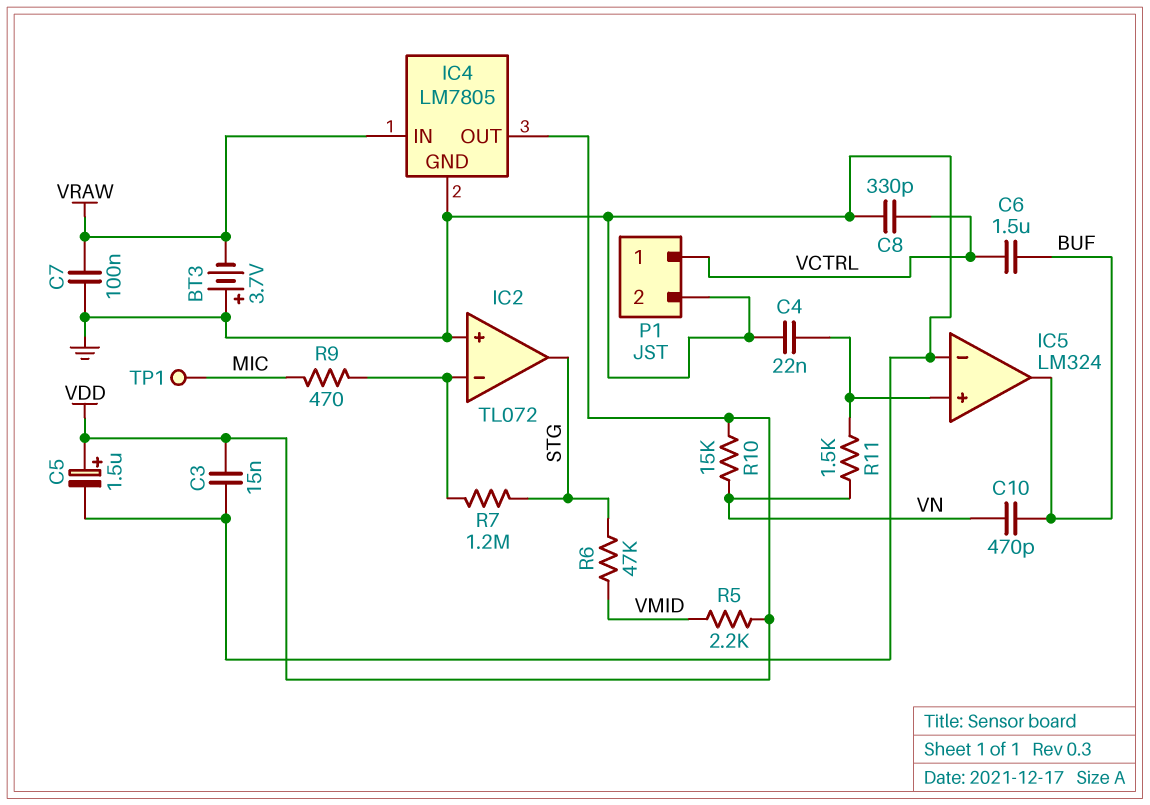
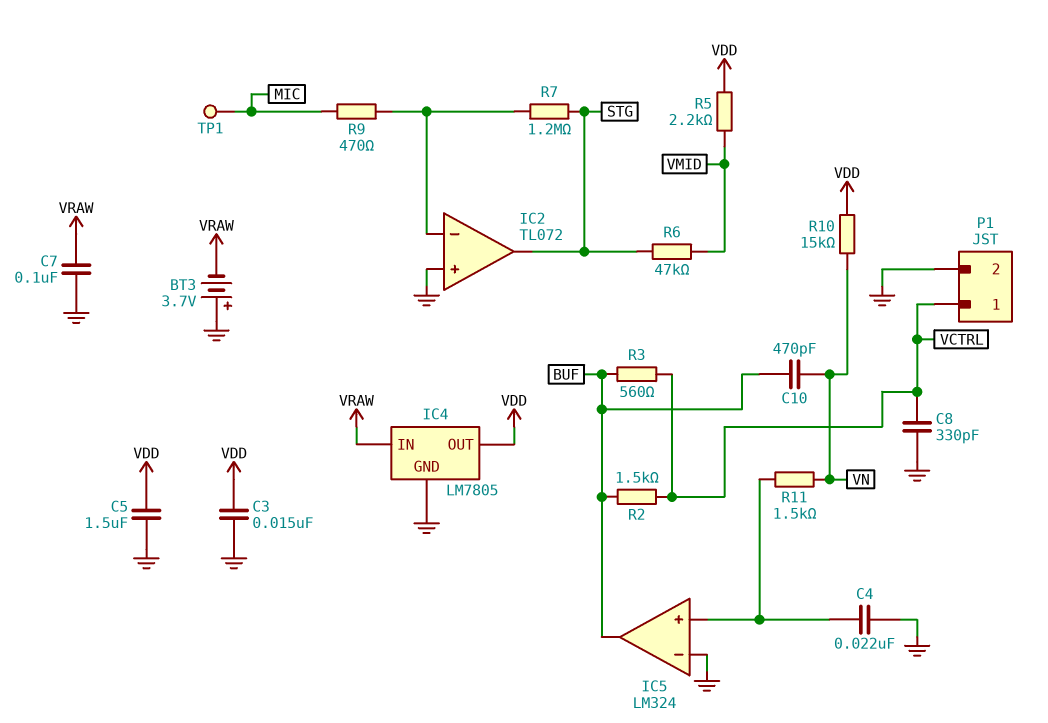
C5: 1.5uF (plus VDD, minus GND) -> 1.5uF (GND, VDD)
C6: 1.5uF (BUF, VCTRL) -> none
R2: none -> 1.5k (BUF, VCTRL)
R3: none -> 560 (BUF, VCTRL)

